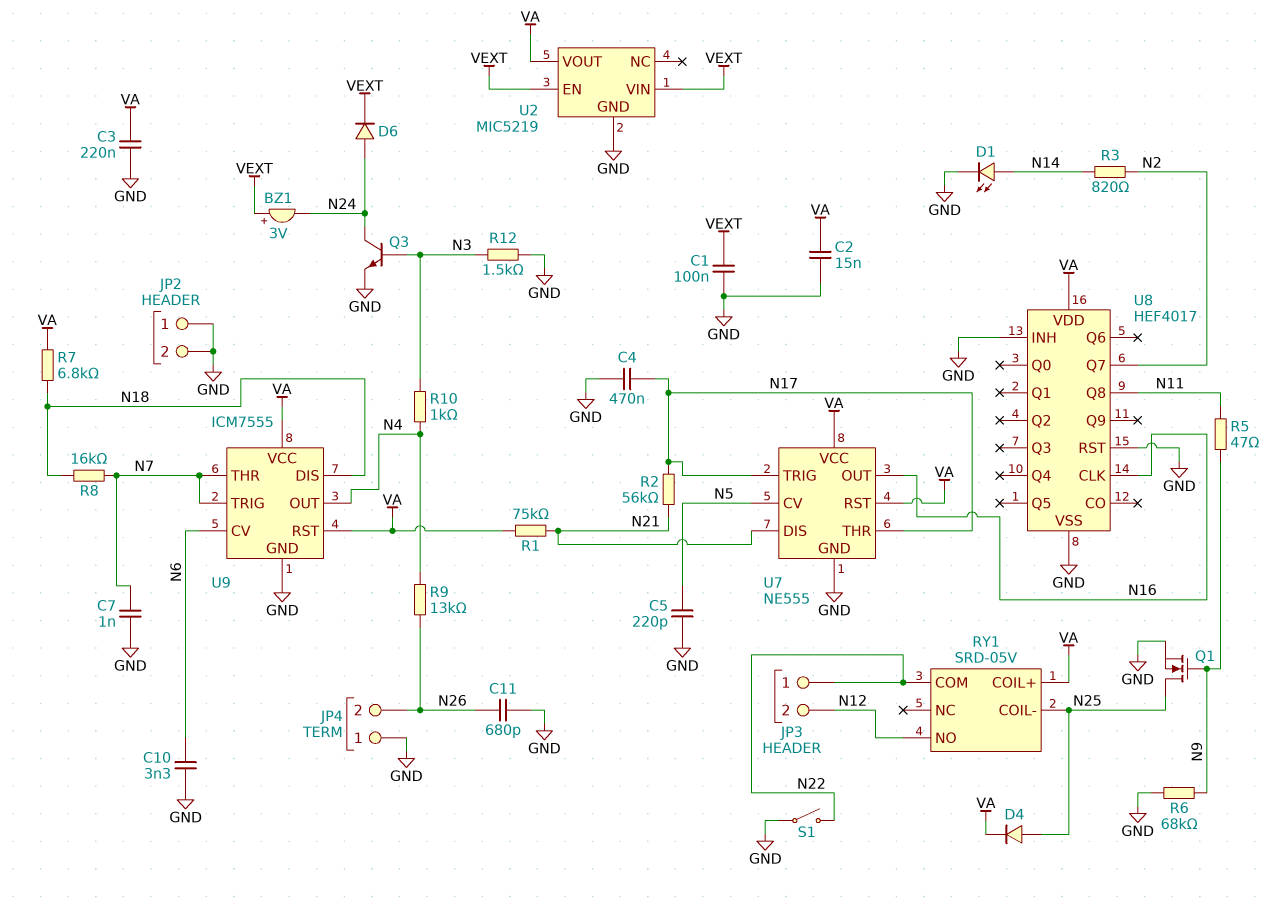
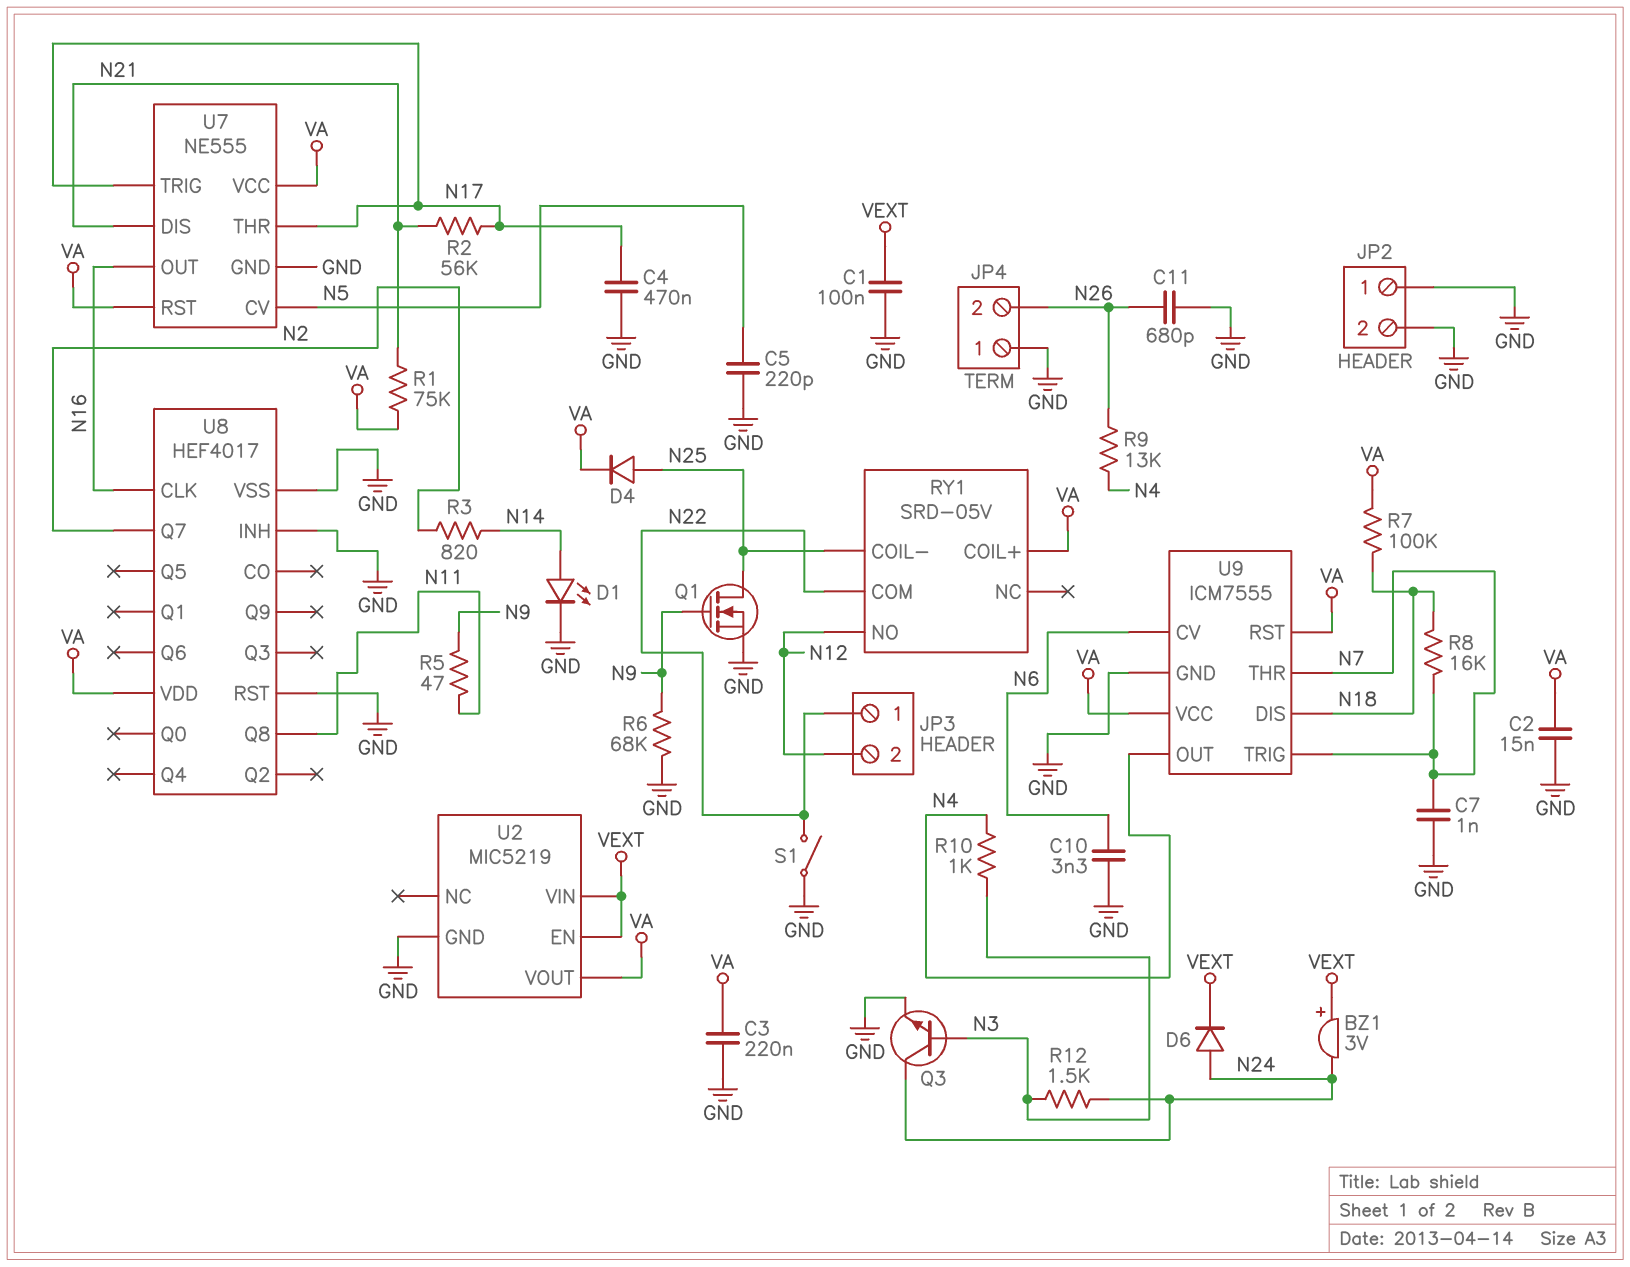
R7: 6.8k (N18, VA) -> 100k (N18, VA)
R12: 1.5k (GND, N3) -> 1.5k (N3, N24)

